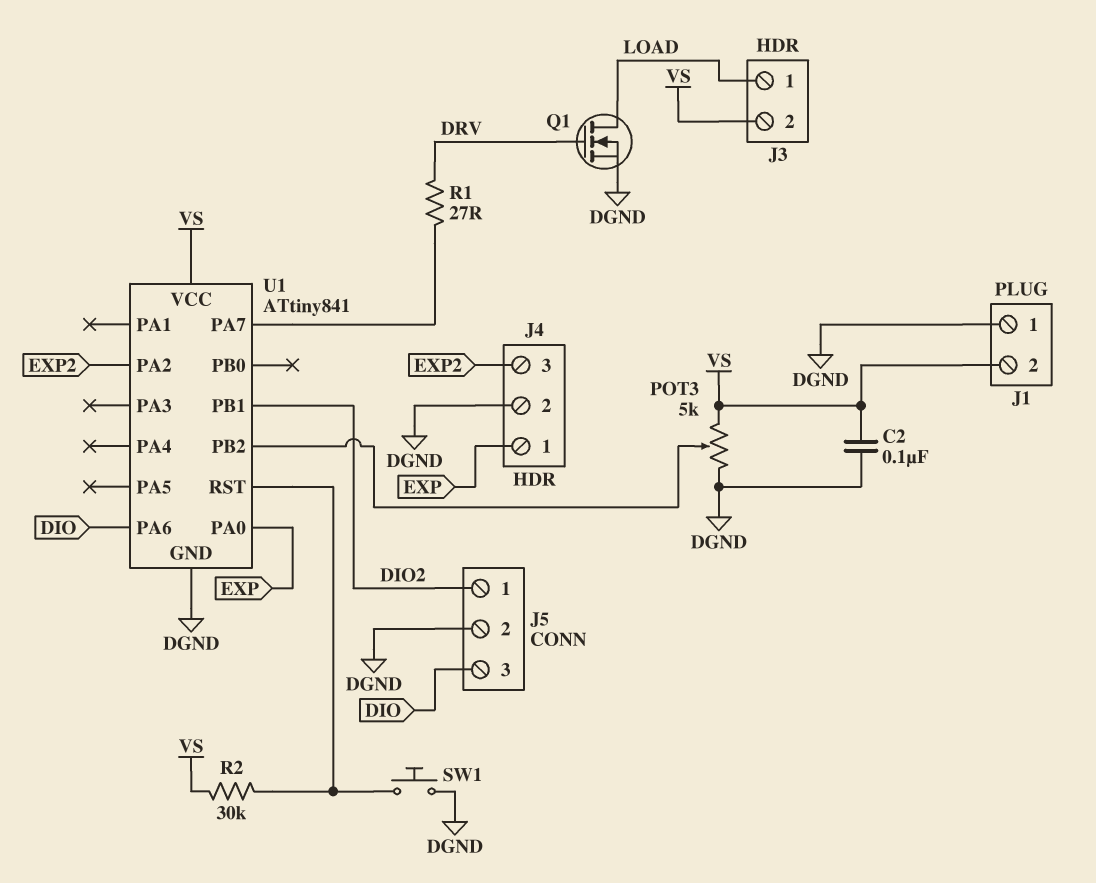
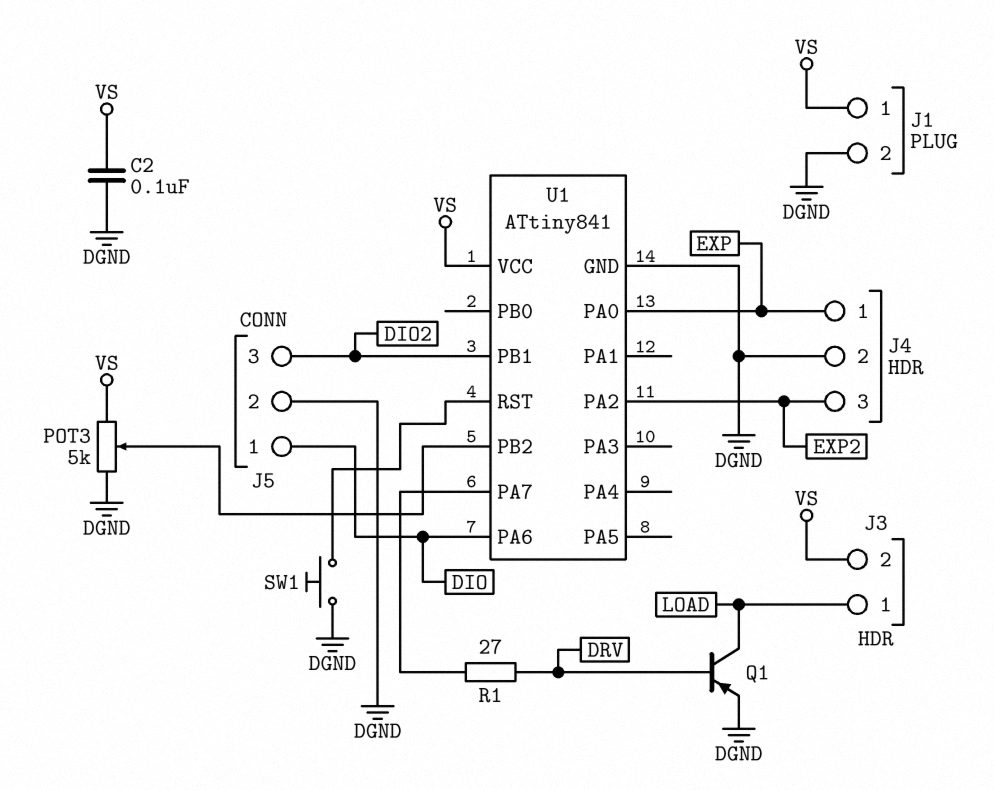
J1 pin 1: DGND -> VS
J1 pin 2: VS -> DGND
J5 pin 1: DIO2 -> DIO
J5 pin 3: DIO -> DIO2
Q1: NMOS (G DRV, D LOAD, S DGND) -> PNP (B DRV, C LOAD, E DGND)
R2: 30k (U1/RST, VS) -> none

